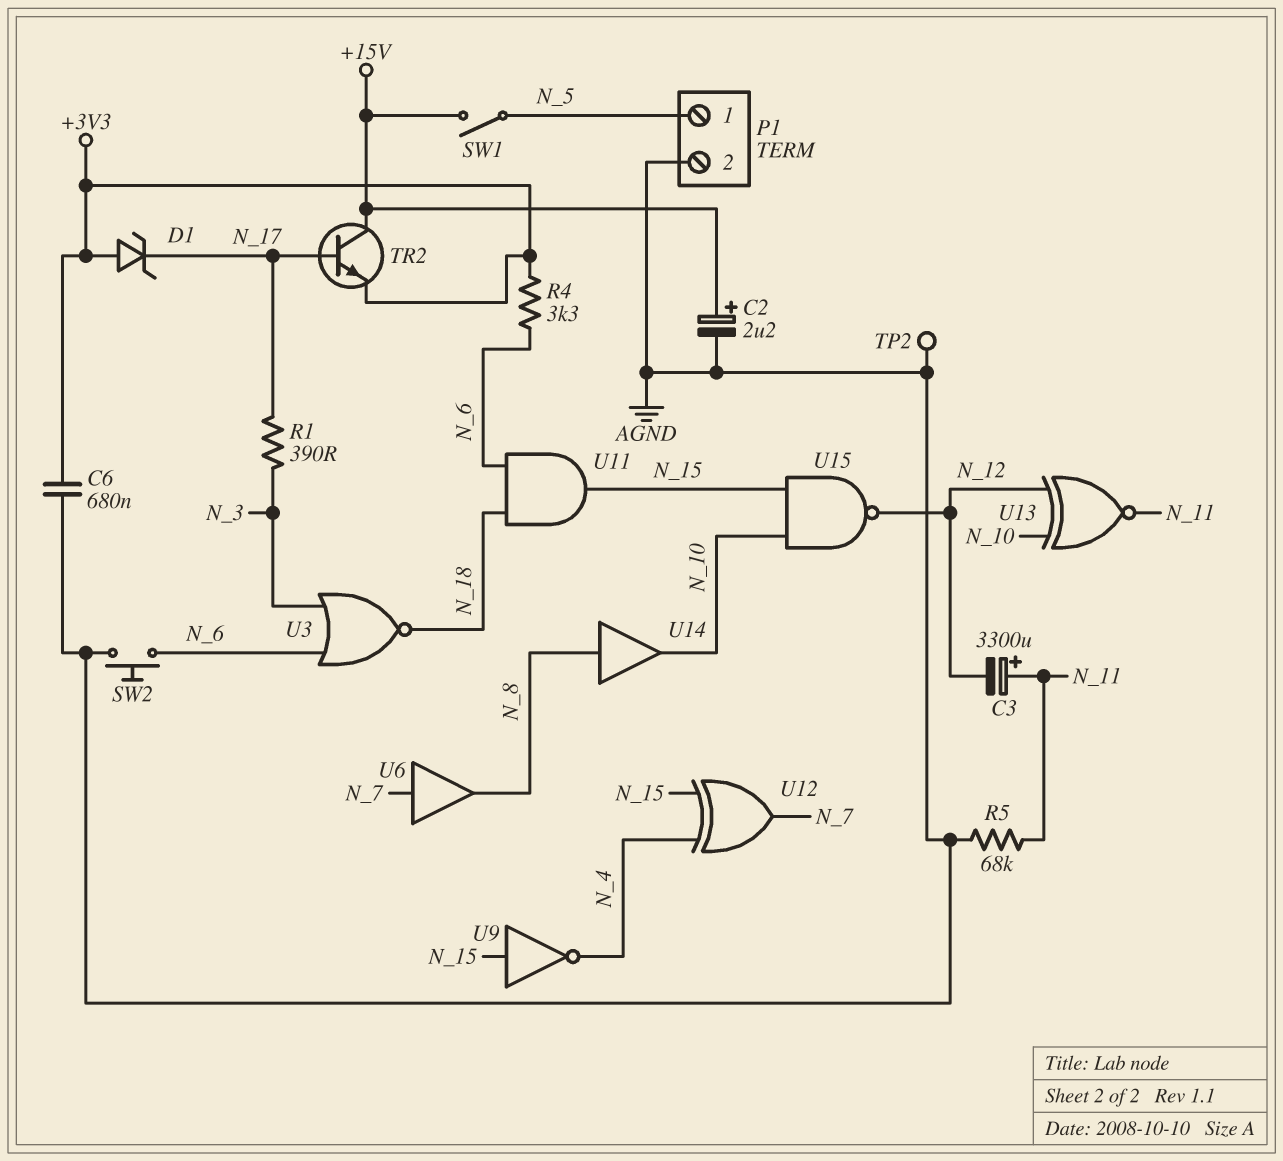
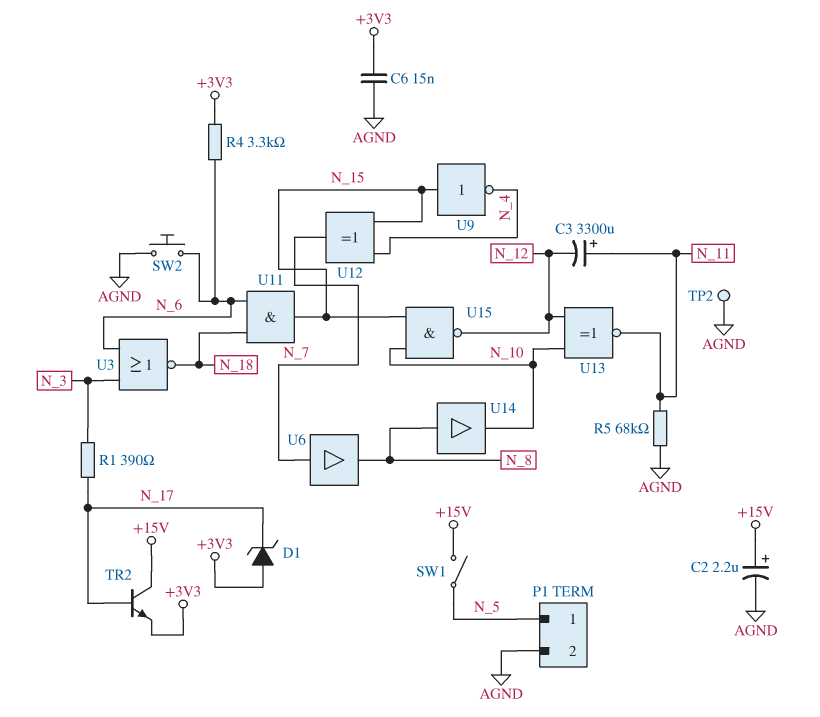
C6: 680nF (+3V3, AGND) -> 15nF (+3V3, AGND)

